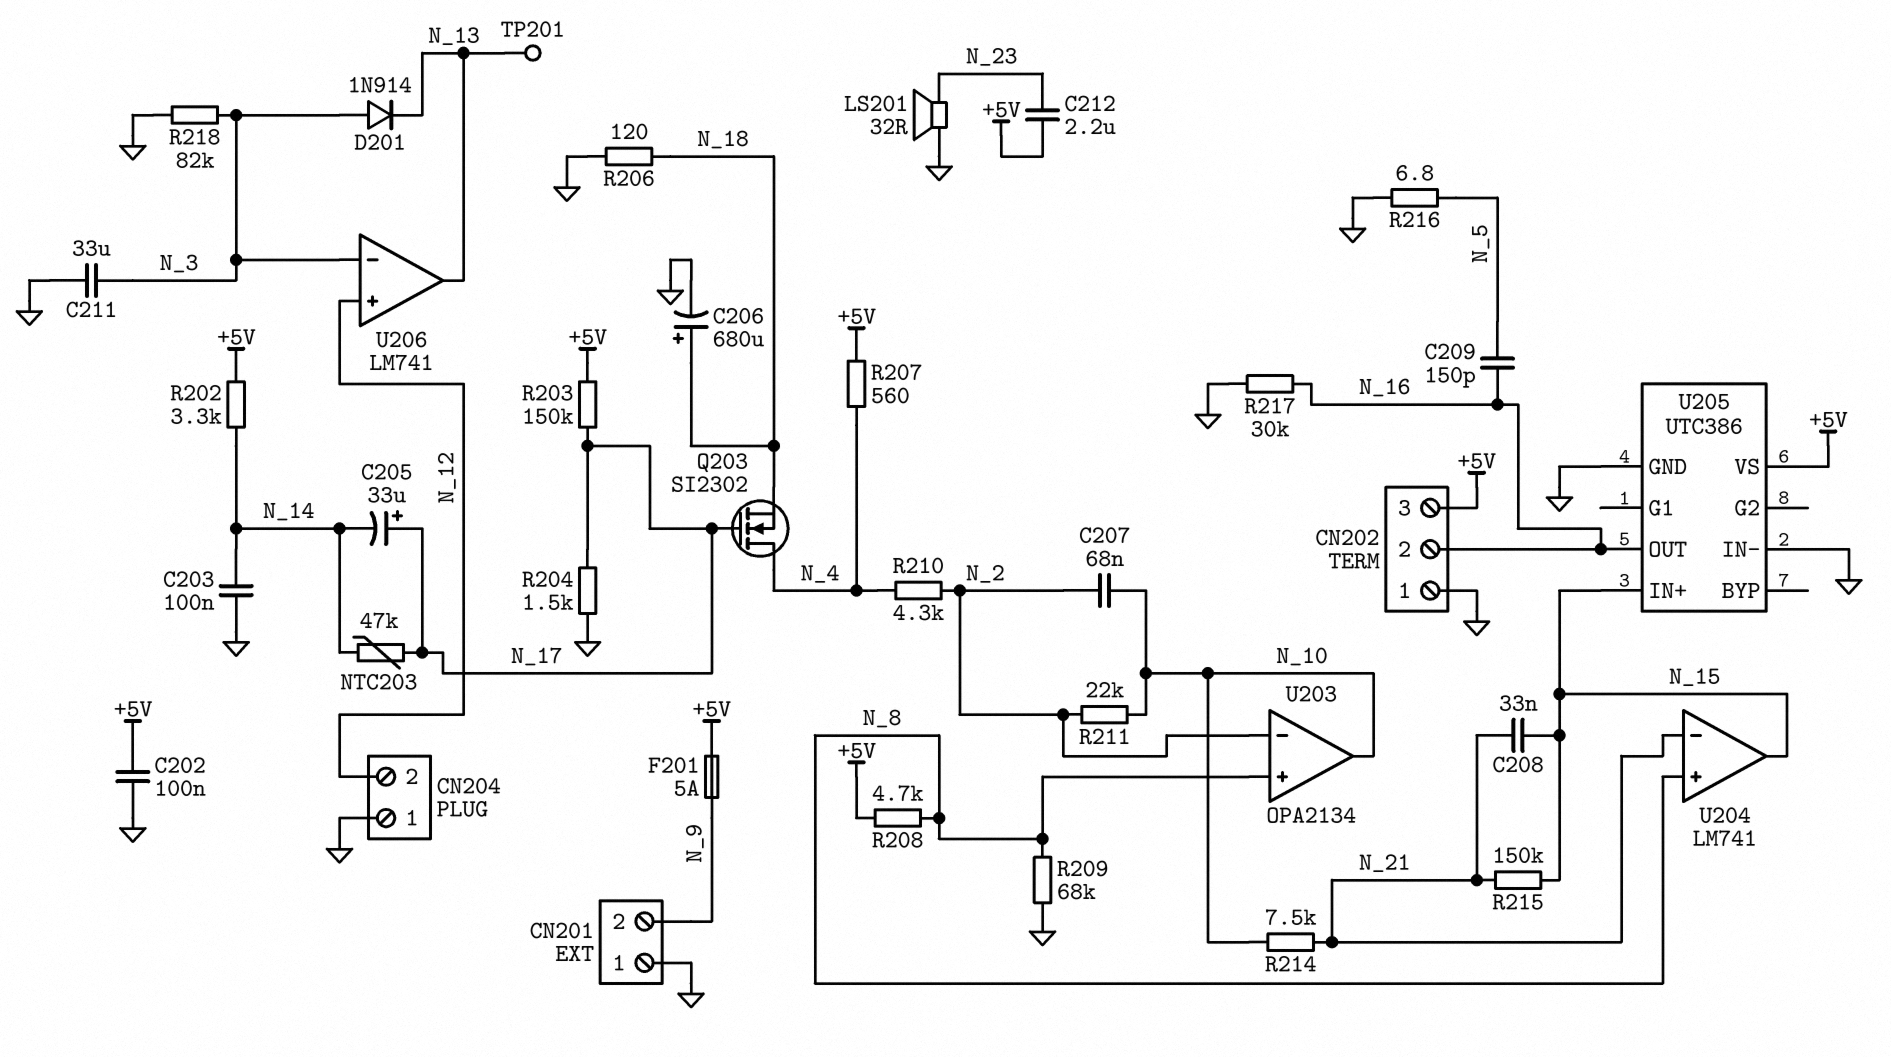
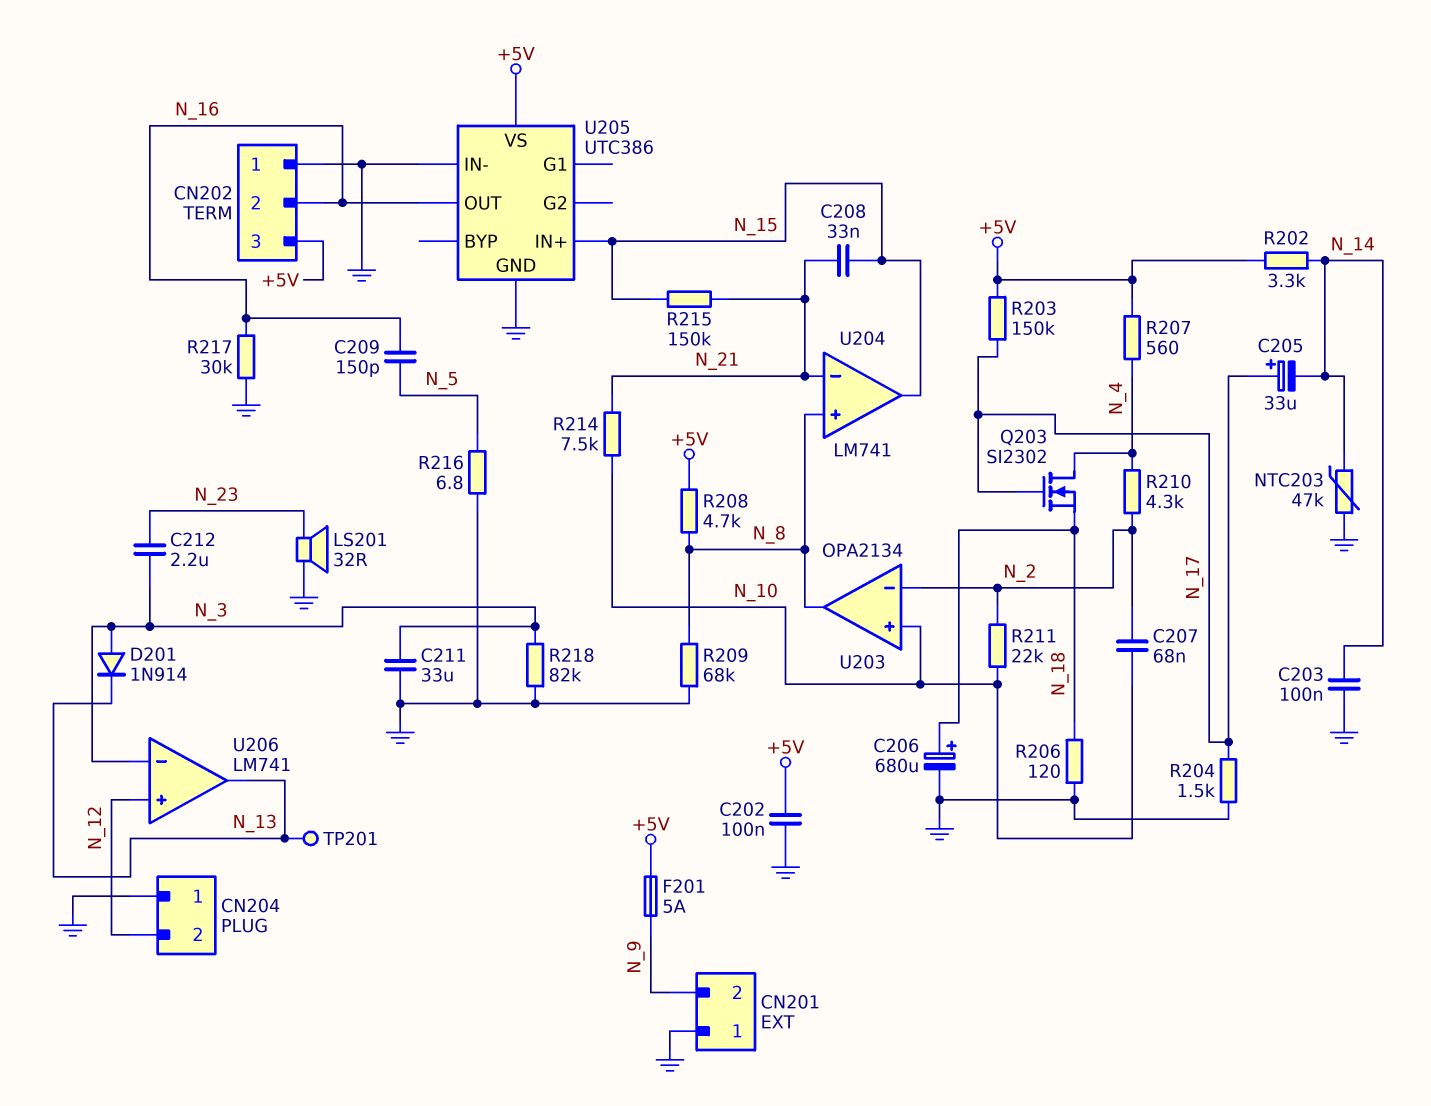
C212: 2.2uF (+5V, N_23) -> 2.2uF (N_3, N_23)
NTC203: 47k (N_14, N_17) -> 47k (GND, N_14)
U203 pin in+: N_8 -> N_10
U203 pin out: N_10 -> N_8

